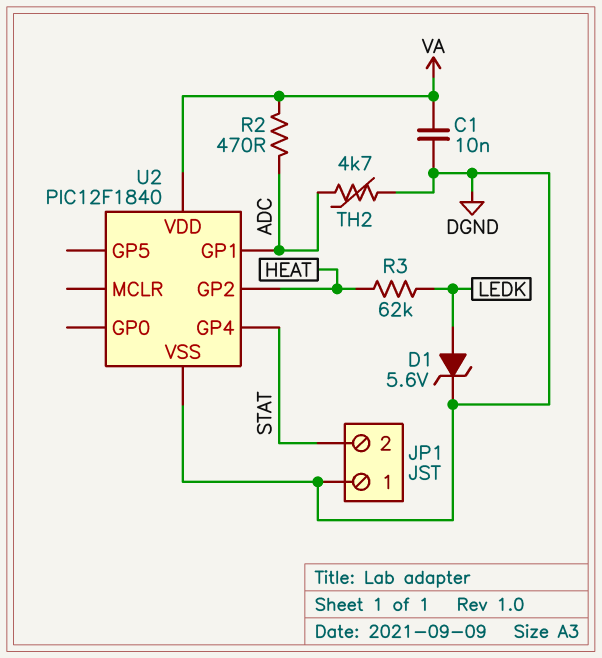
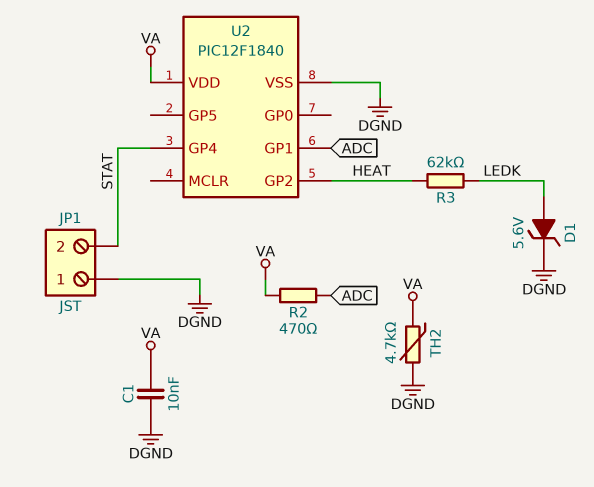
TH2: 4.7k (ADC, DGND) -> 4.7k (DGND, VA)

